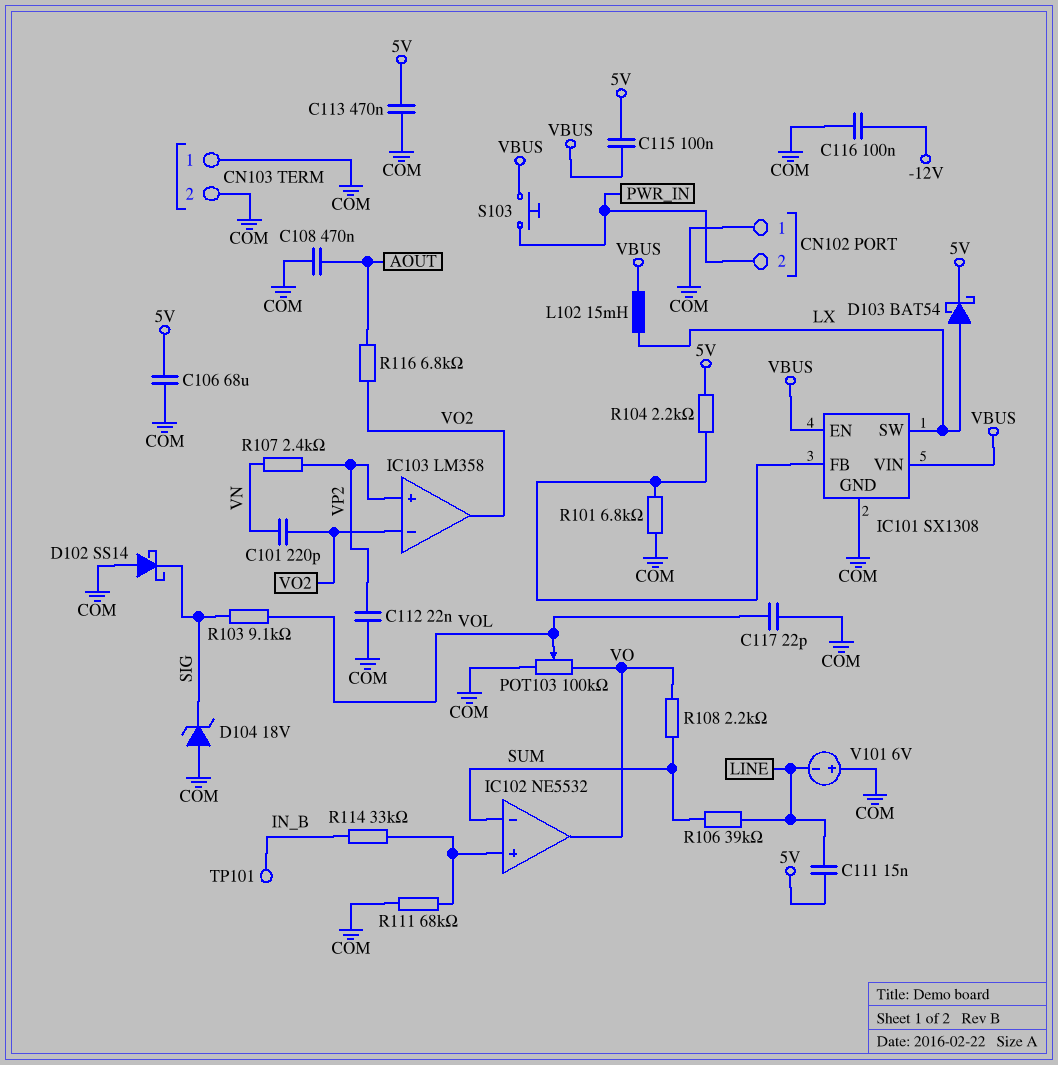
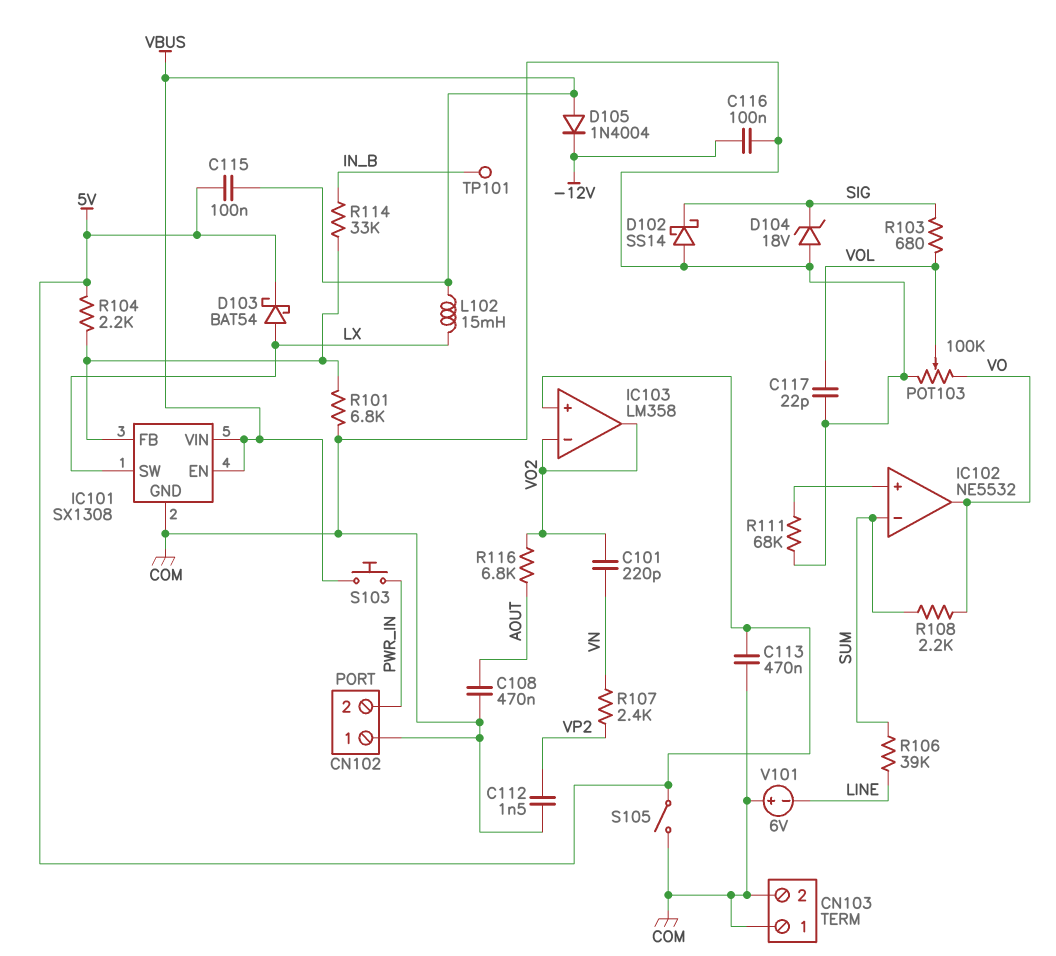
C106: 68uF (5V, COM) -> none
C111: 15nF (5V, LINE) -> none
C112: 22nF (COM, VP2) -> 1.5nF (COM, VP2)
D105: none -> diode 1N4004 (A VBUS, K -12V)
IC103 pin in+: VP2 -> 5V
R103: 9.1k (SIG, VOL) -> 680 (SIG, VOL)
R114: 33k (IC102/in+, IN_B) -> 33k (IC101/FB, IN_B)
S105: none -> switch (5V, COM)

